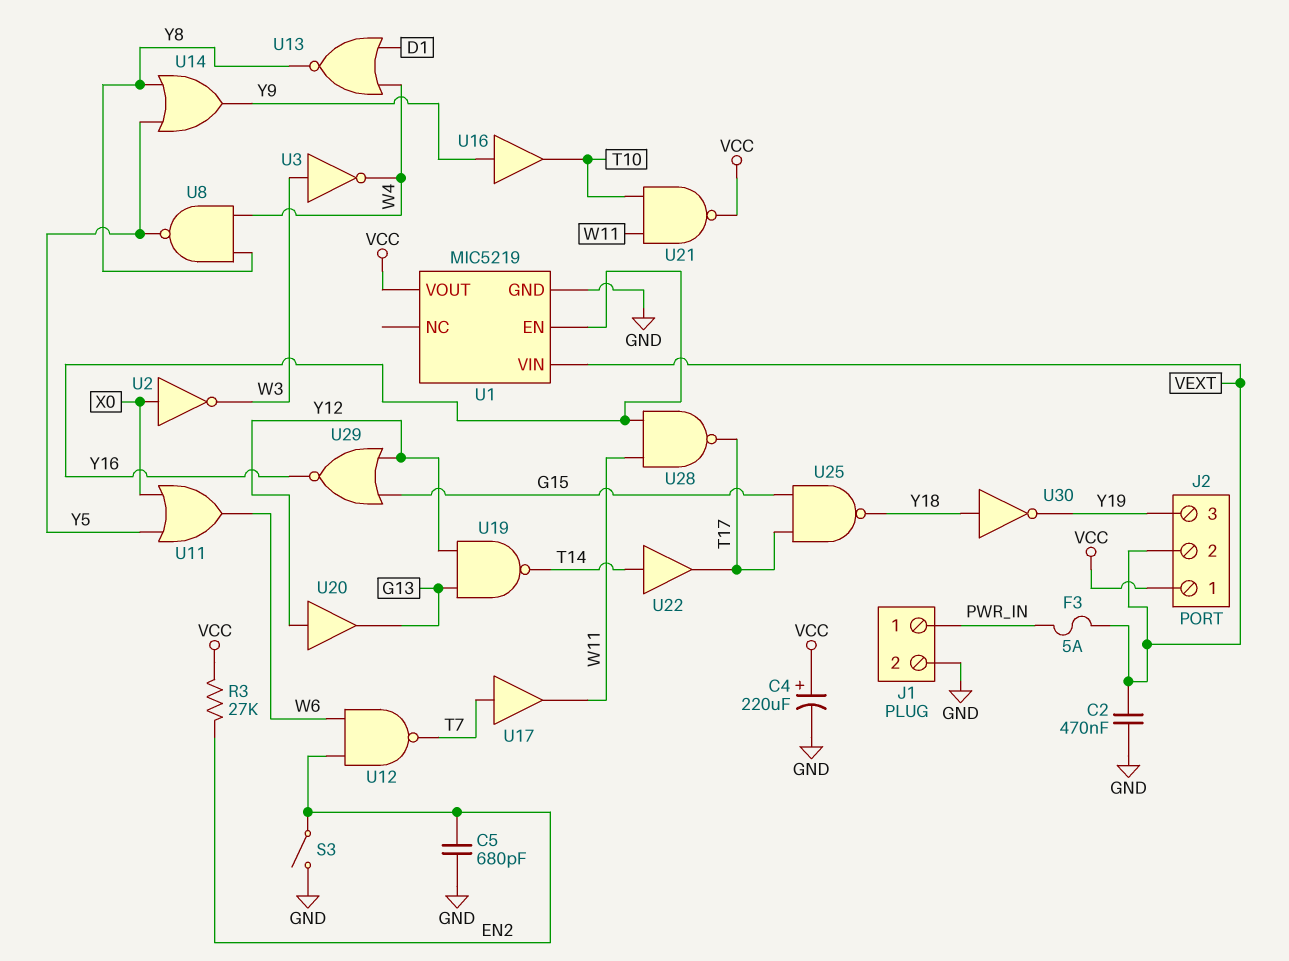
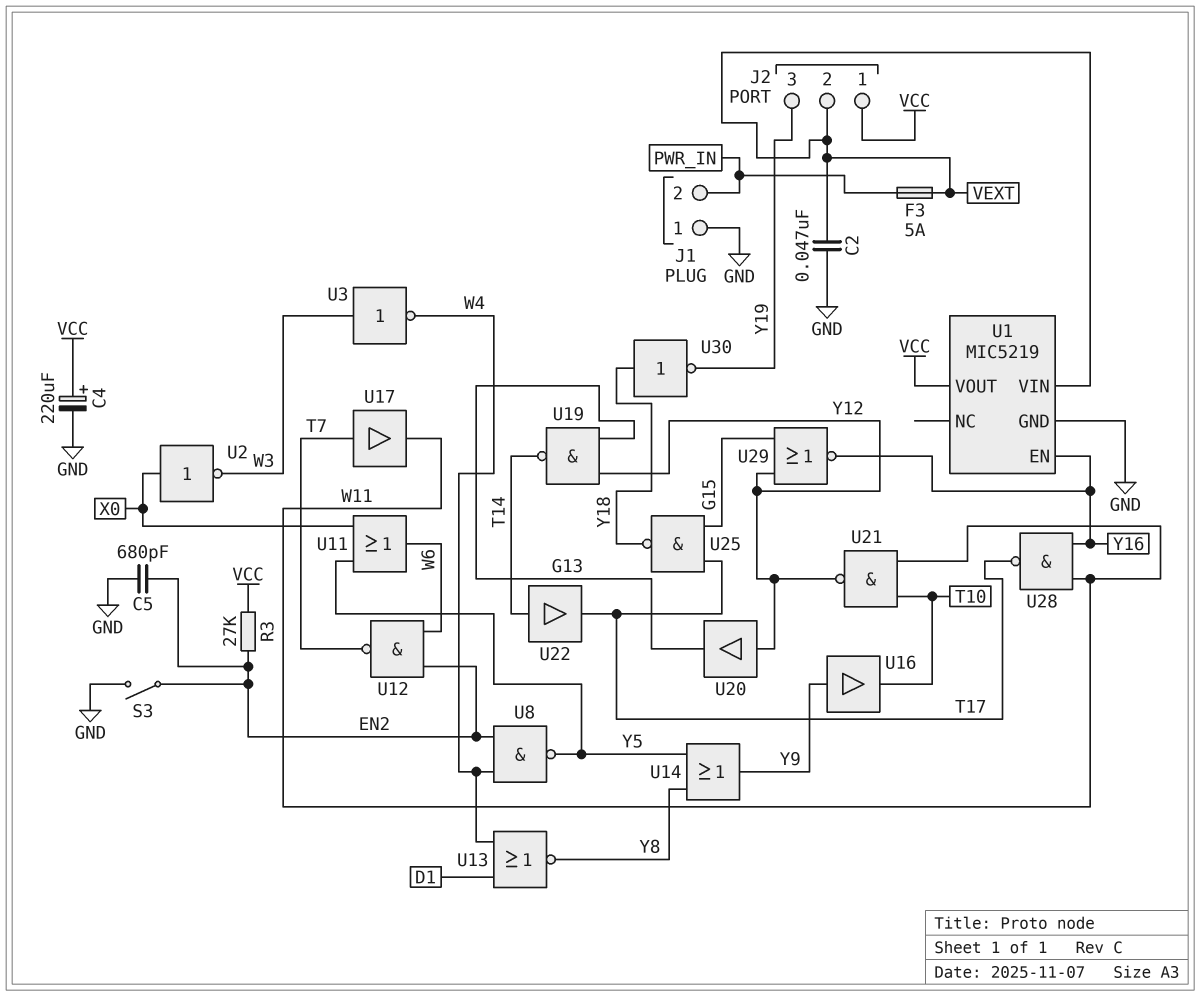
C2: 470nF (GND, VEXT) -> 47nF (GND, VEXT)
J1 pin 1: PWR_IN -> GND
J1 pin 2: GND -> PWR_IN
U8: NAND (in W4, in Y8, out Y5) -> NAND (in EN2, in W4, out Y5)
U21: NAND (in T10, in W11, out VCC) -> NAND (in T10, in W11, out Y12)

